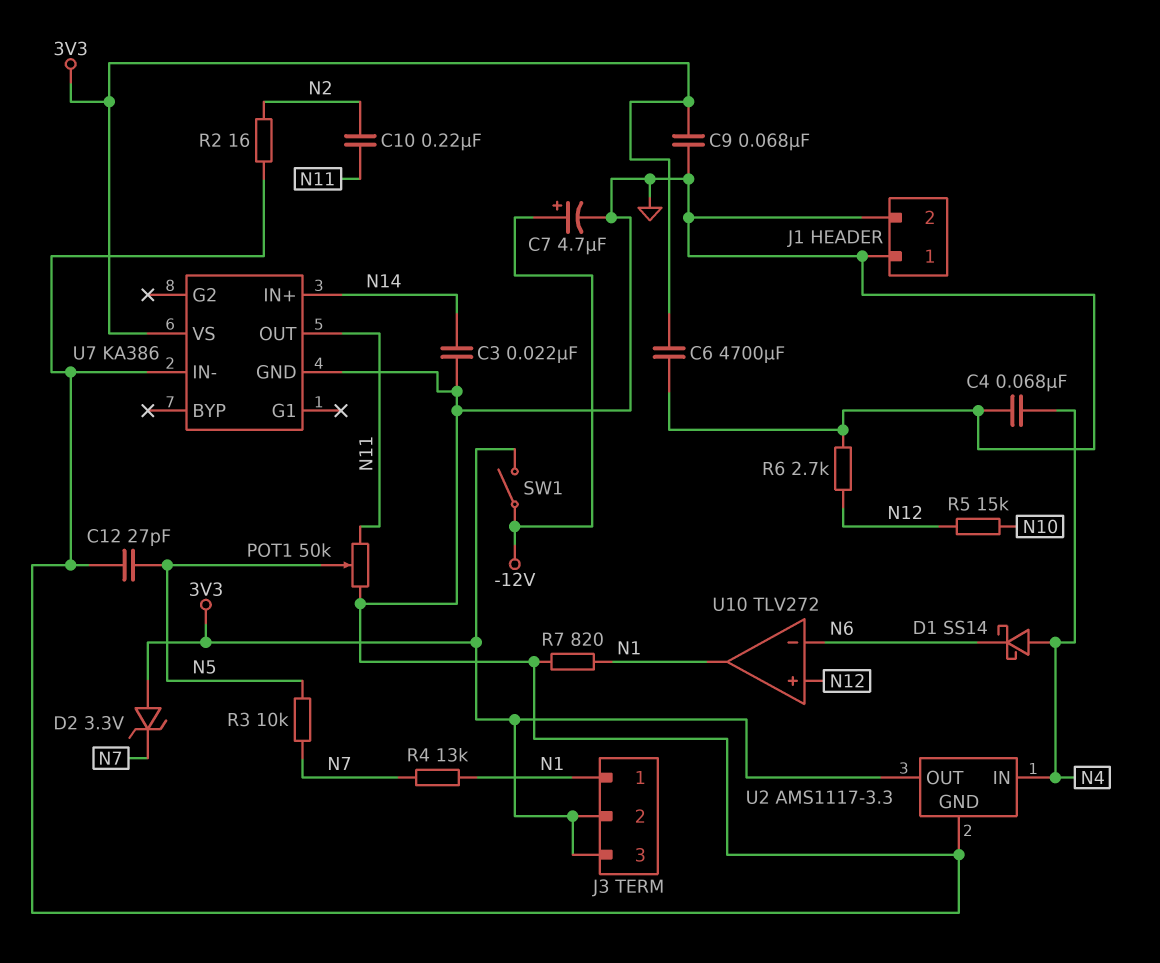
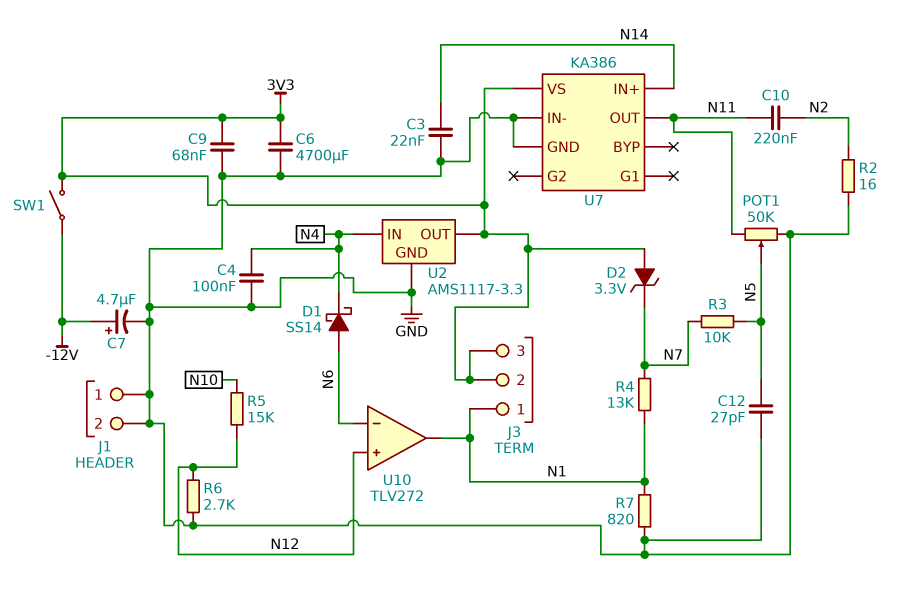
C4: 68nF (GND, N4) -> 100nF (GND, N4)
D1: schottky SS14 (A N4, K N6) -> schottky SS14 (A N6, K N4)

